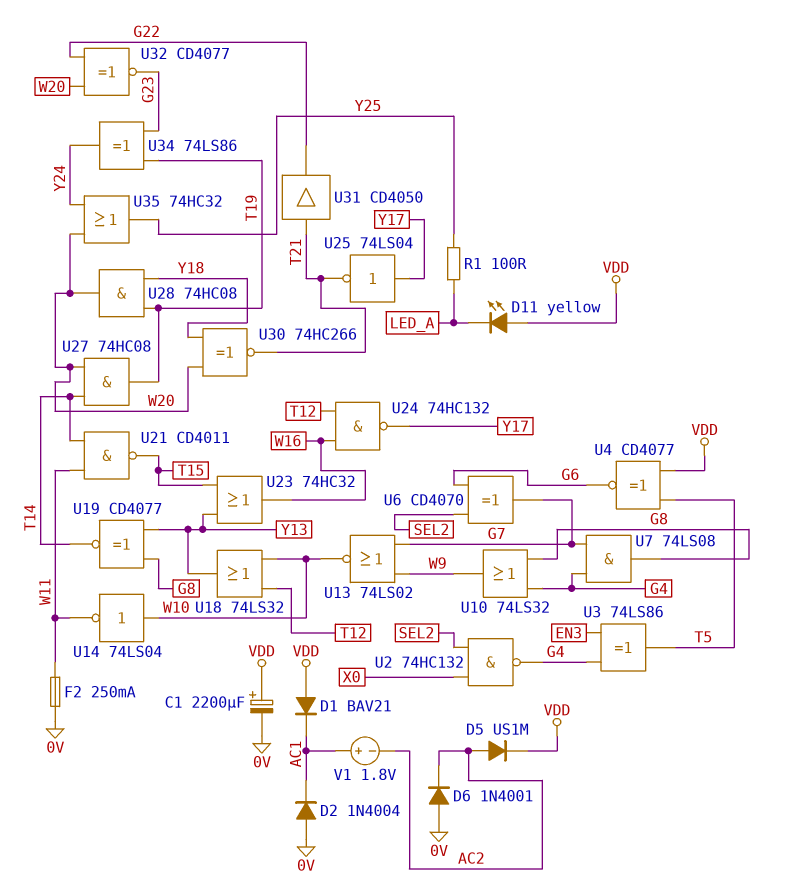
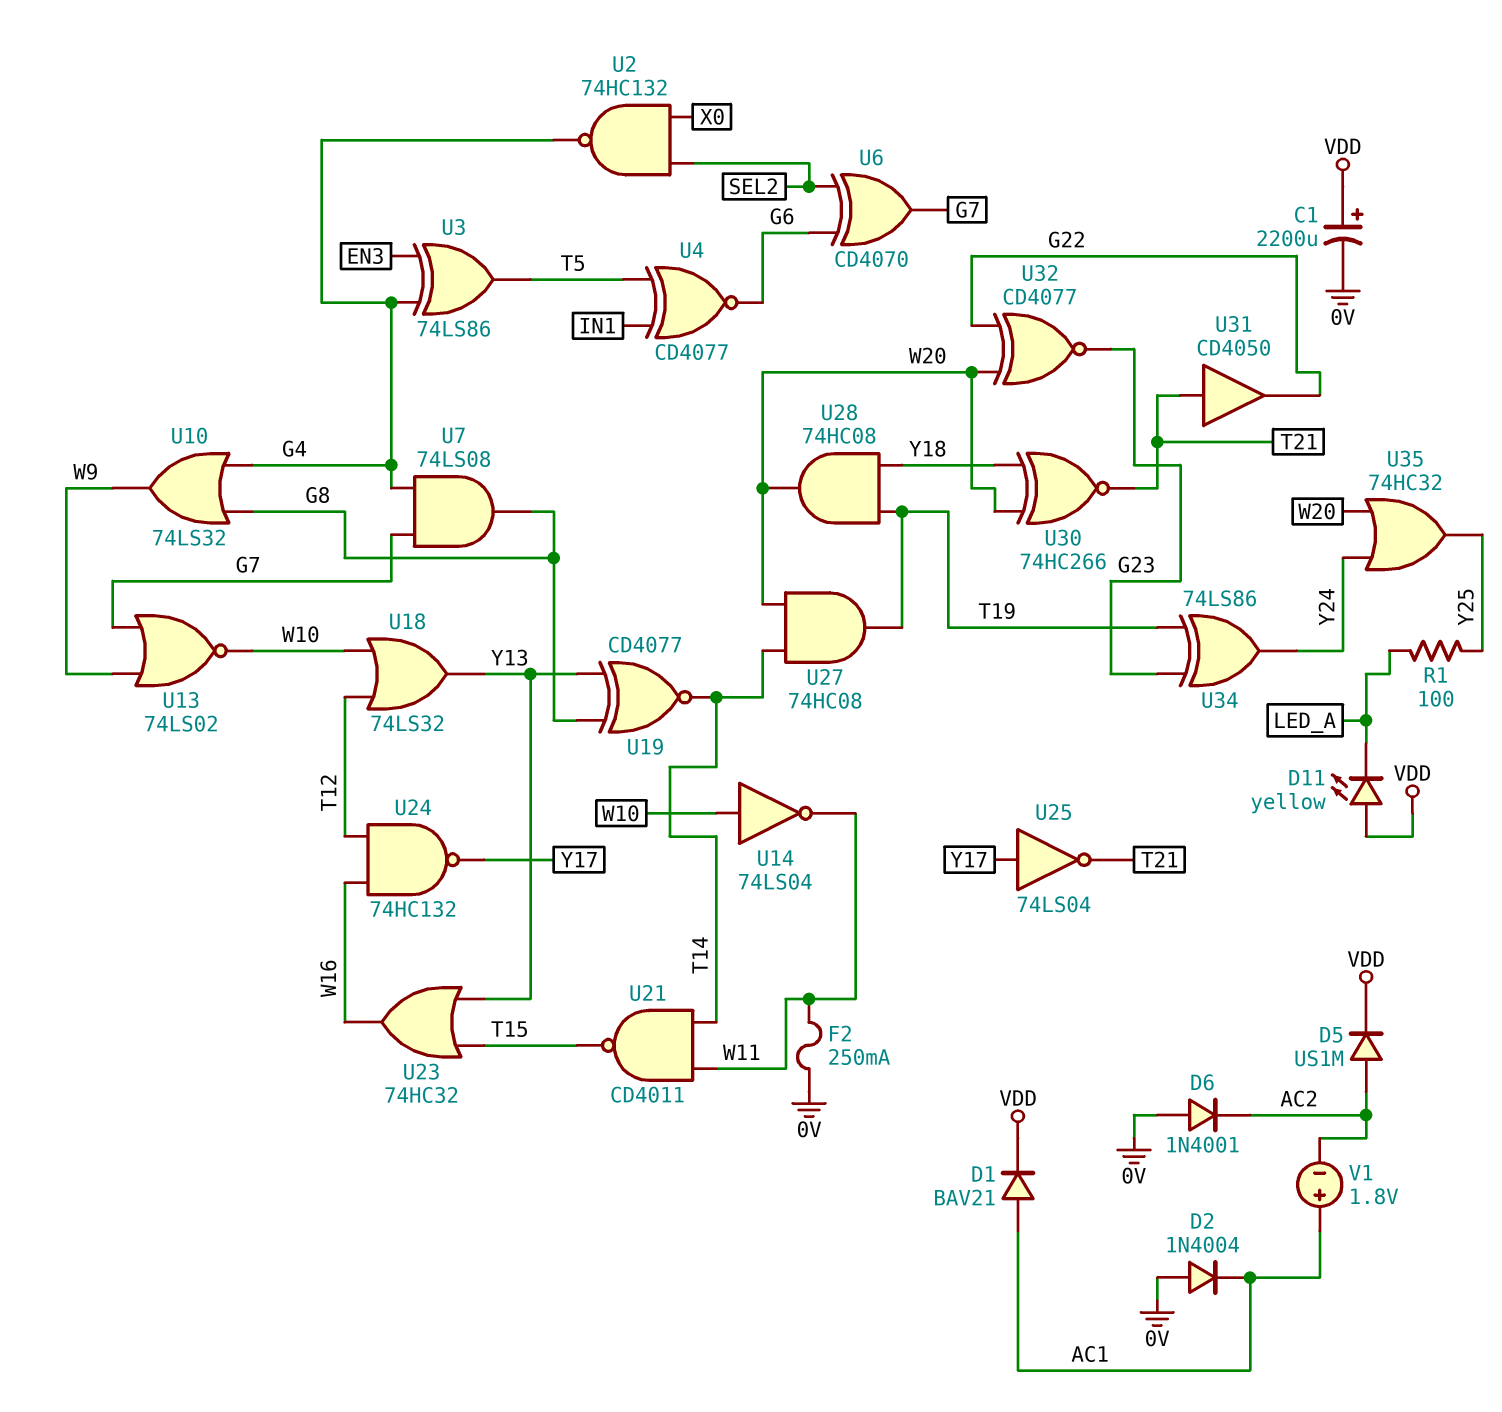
D1: diode BAV21 (A VDD, K AC1) -> diode BAV21 (A AC1, K VDD)
U4: XNOR CD4077 (in T5, in VDD, out G6) -> XNOR CD4077 (in IN1, in T5, out G6)

